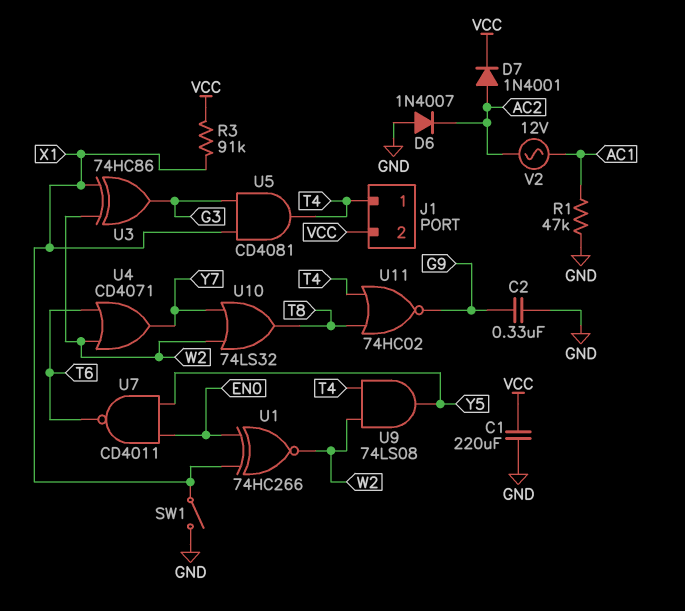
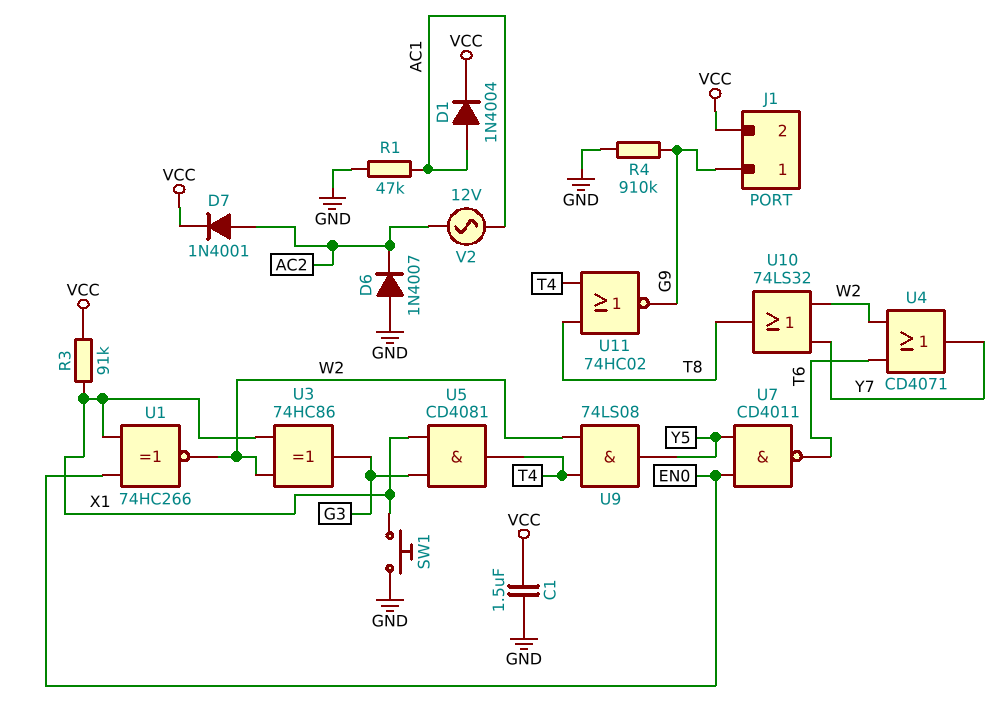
C1: 220uF (GND, VCC) -> 1.5uF (GND, VCC)
C2: 330nF (G9, GND) -> none
D1: none -> diode 1N4004 (A AC1, K VCC)
J1 pin 1: T4 -> G9
R4: none -> 910k (G9, GND)
SW1: switch (GND, X1) -> button (GND, X1)

